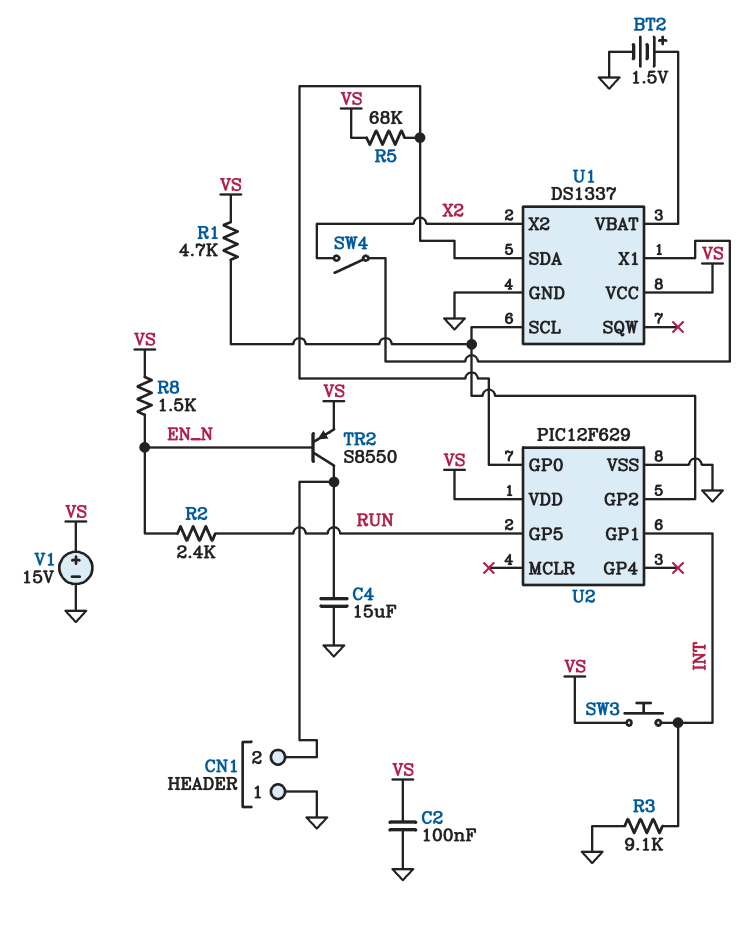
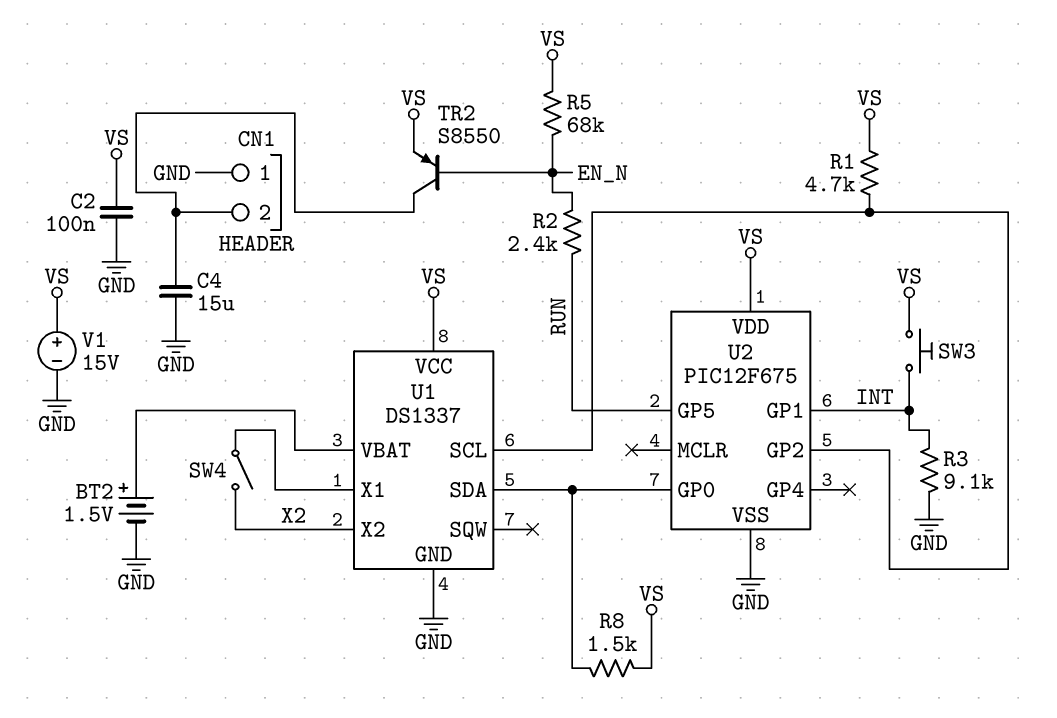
R5: 68k (U1/SDA, VS) -> 68k (EN_N, VS)
R8: 1.5k (EN_N, VS) -> 1.5k (U1/SDA, VS)
U2: PIC12F629 -> PIC12F675

